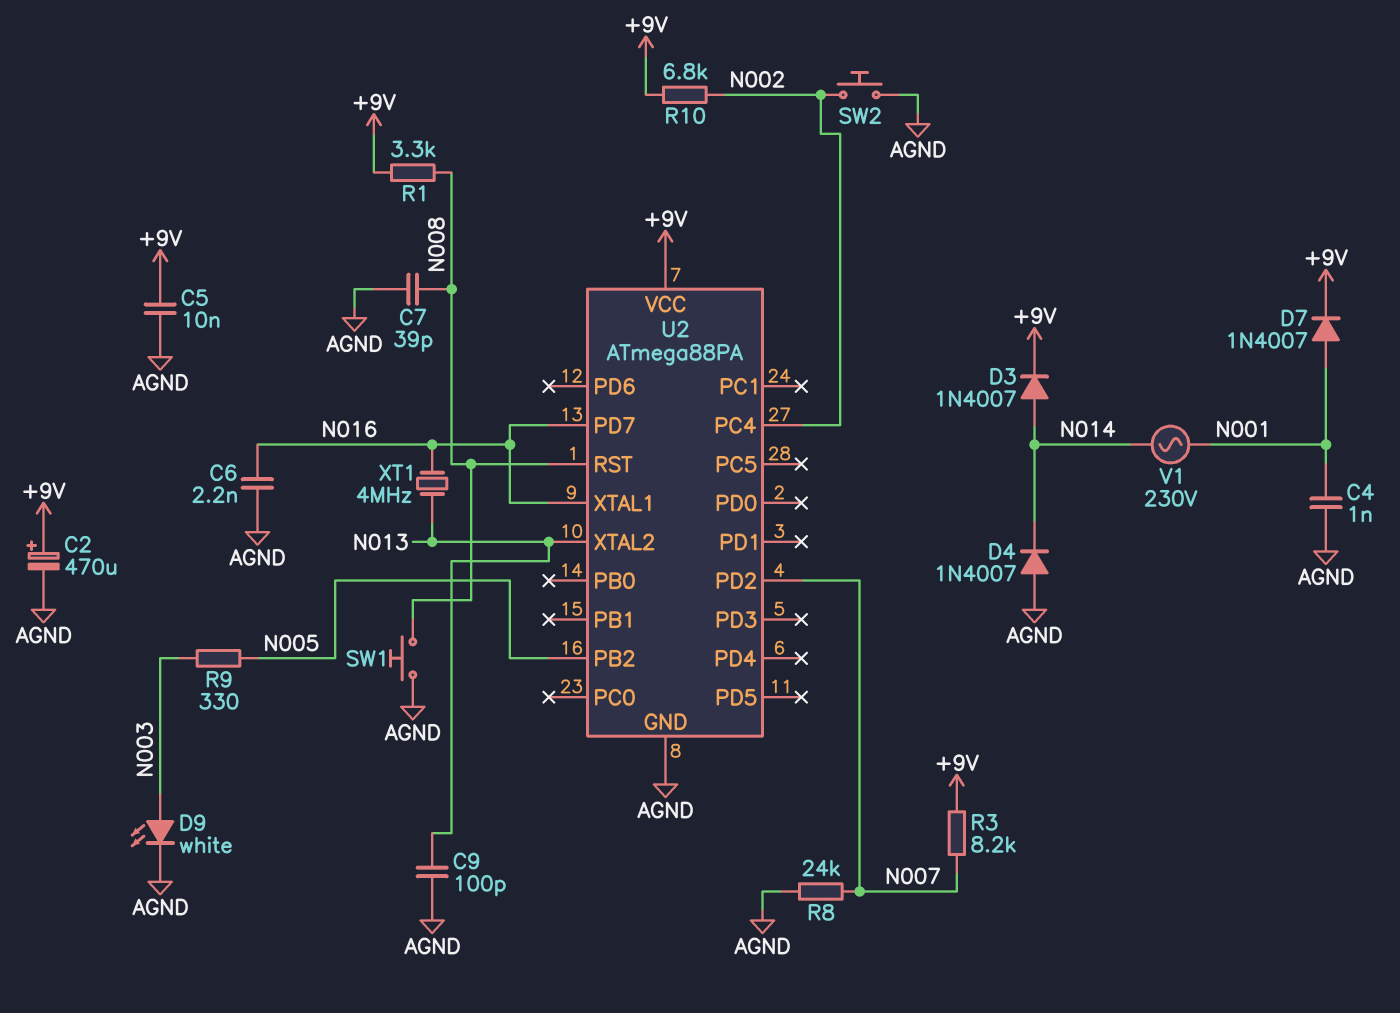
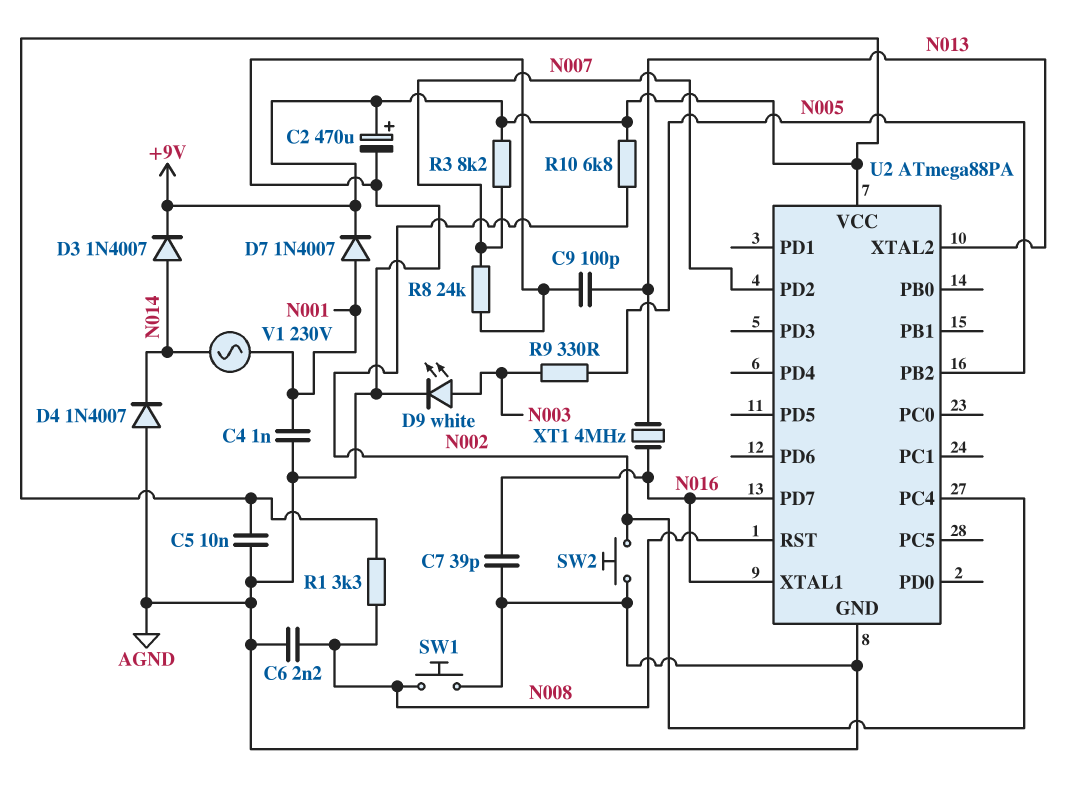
C6: 2.2nF (AGND, N016) -> 2.2nF (AGND, N008)
C7: 39pF (AGND, N008) -> 39pF (AGND, N016)

